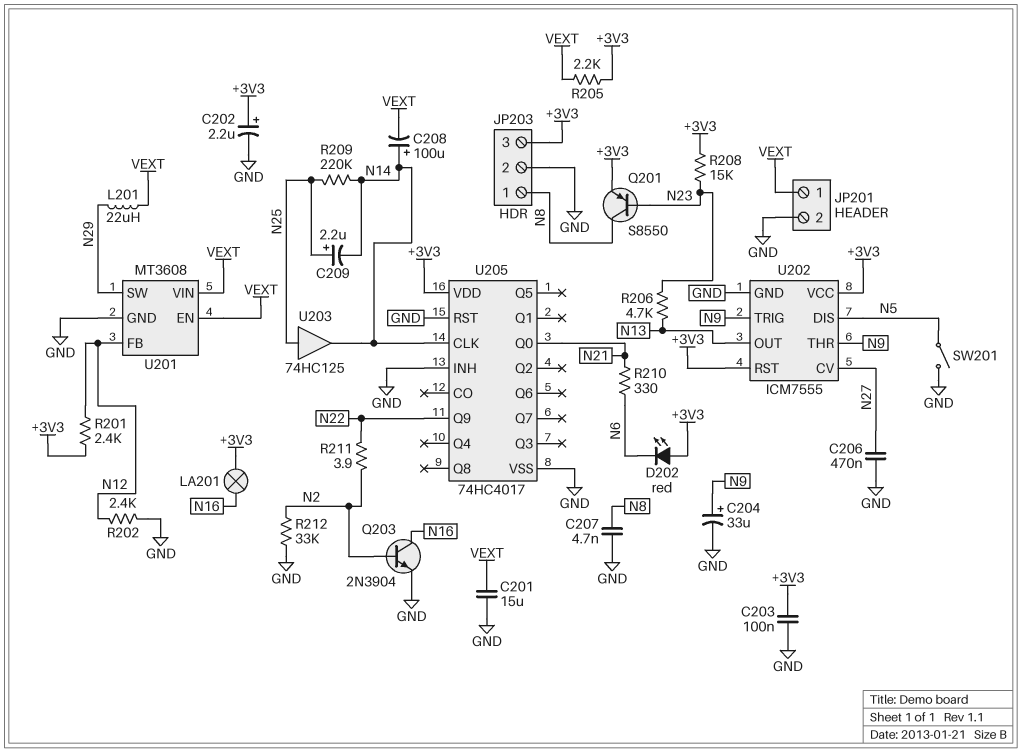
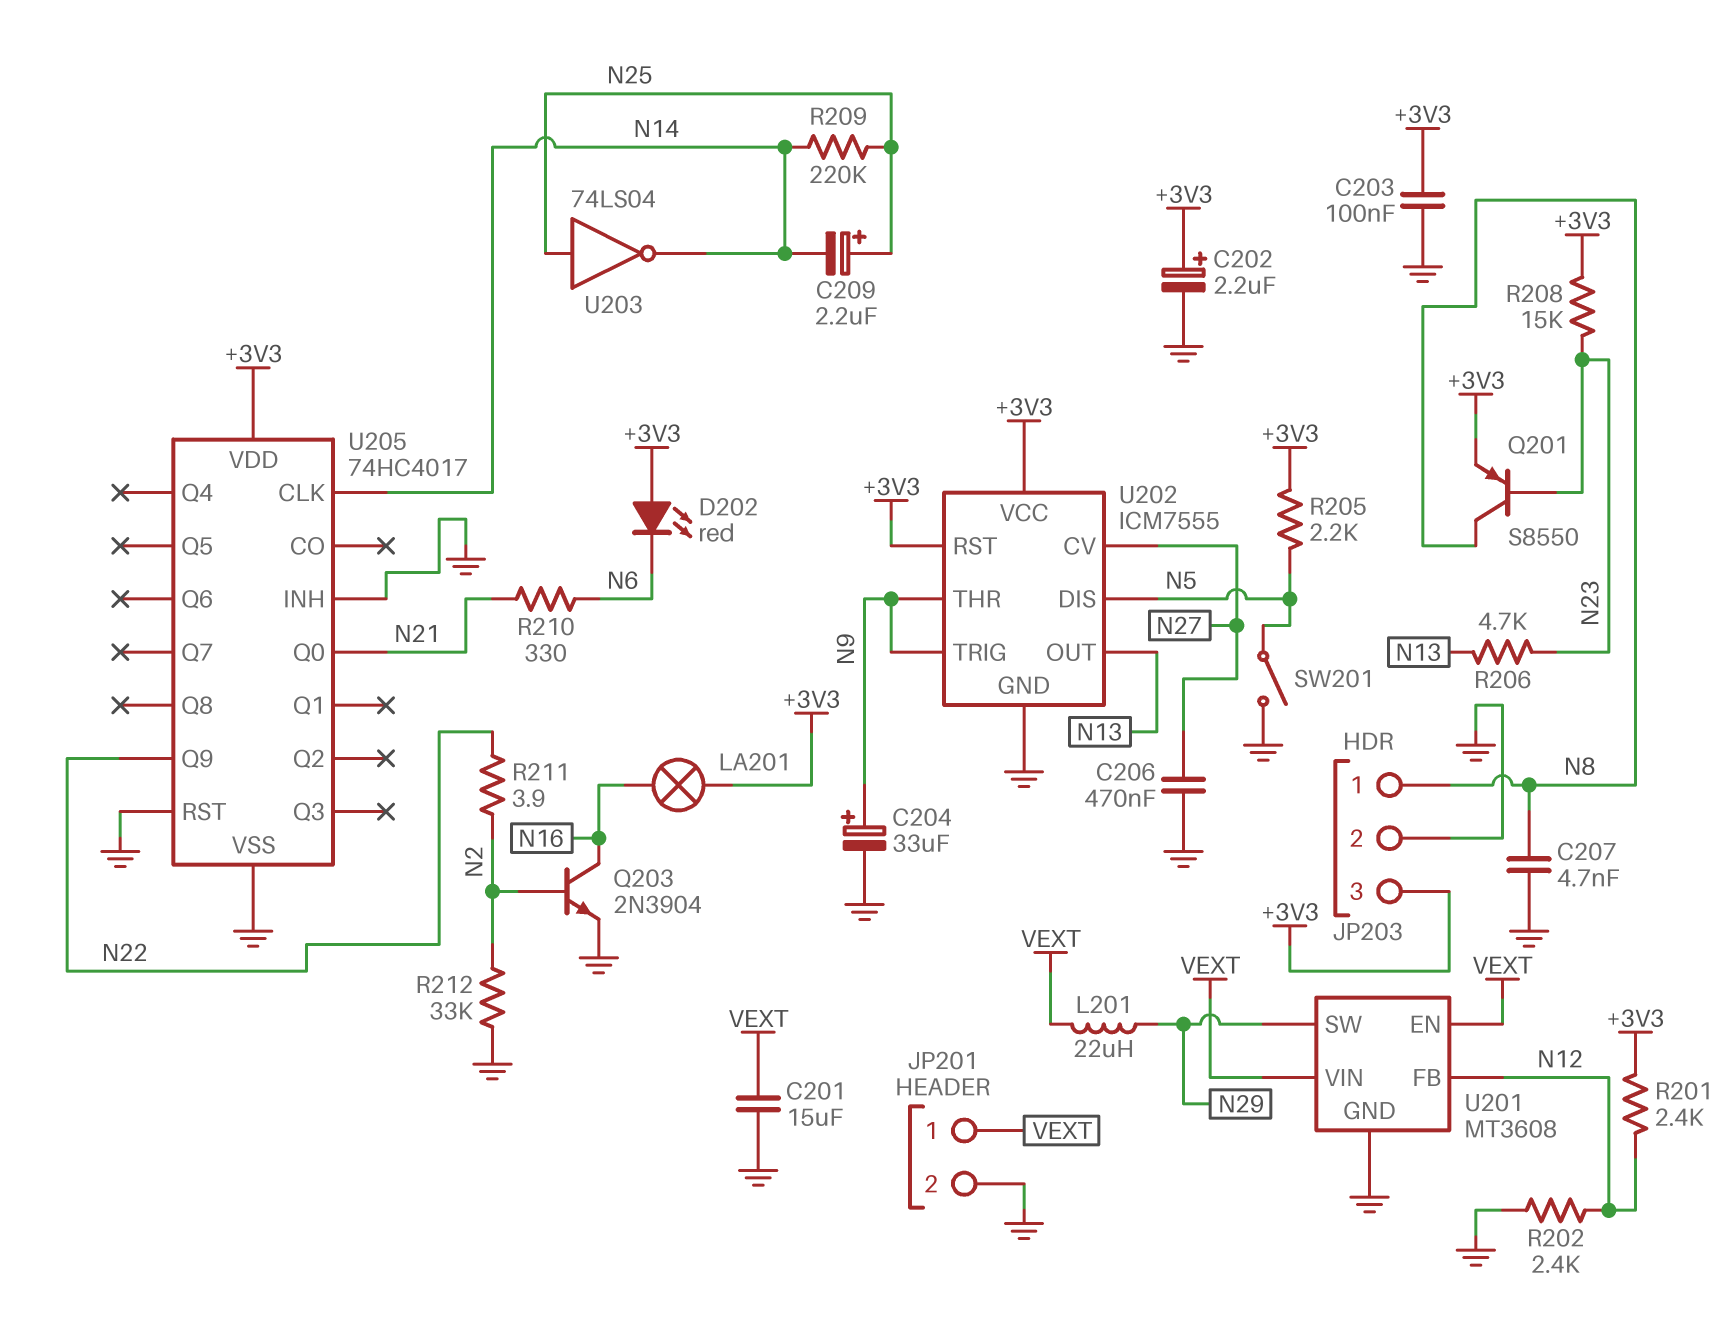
C208: 100uF (plus N14, minus VEXT) -> none
R205: 2.2k (+3V3, VEXT) -> 2.2k (+3V3, N5)
U203: buffer 74HC125 (in N25, out N14) -> NOT 74LS04 (in N25, out N14)

